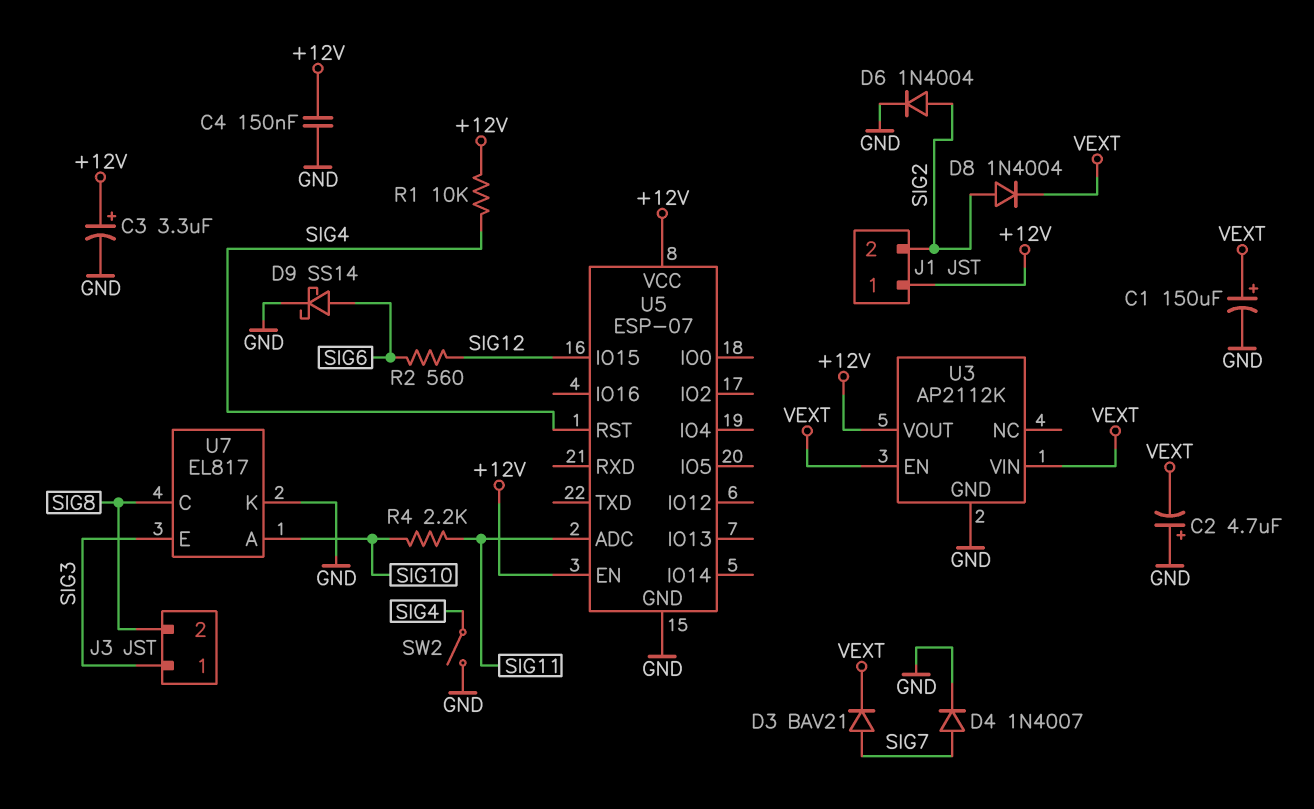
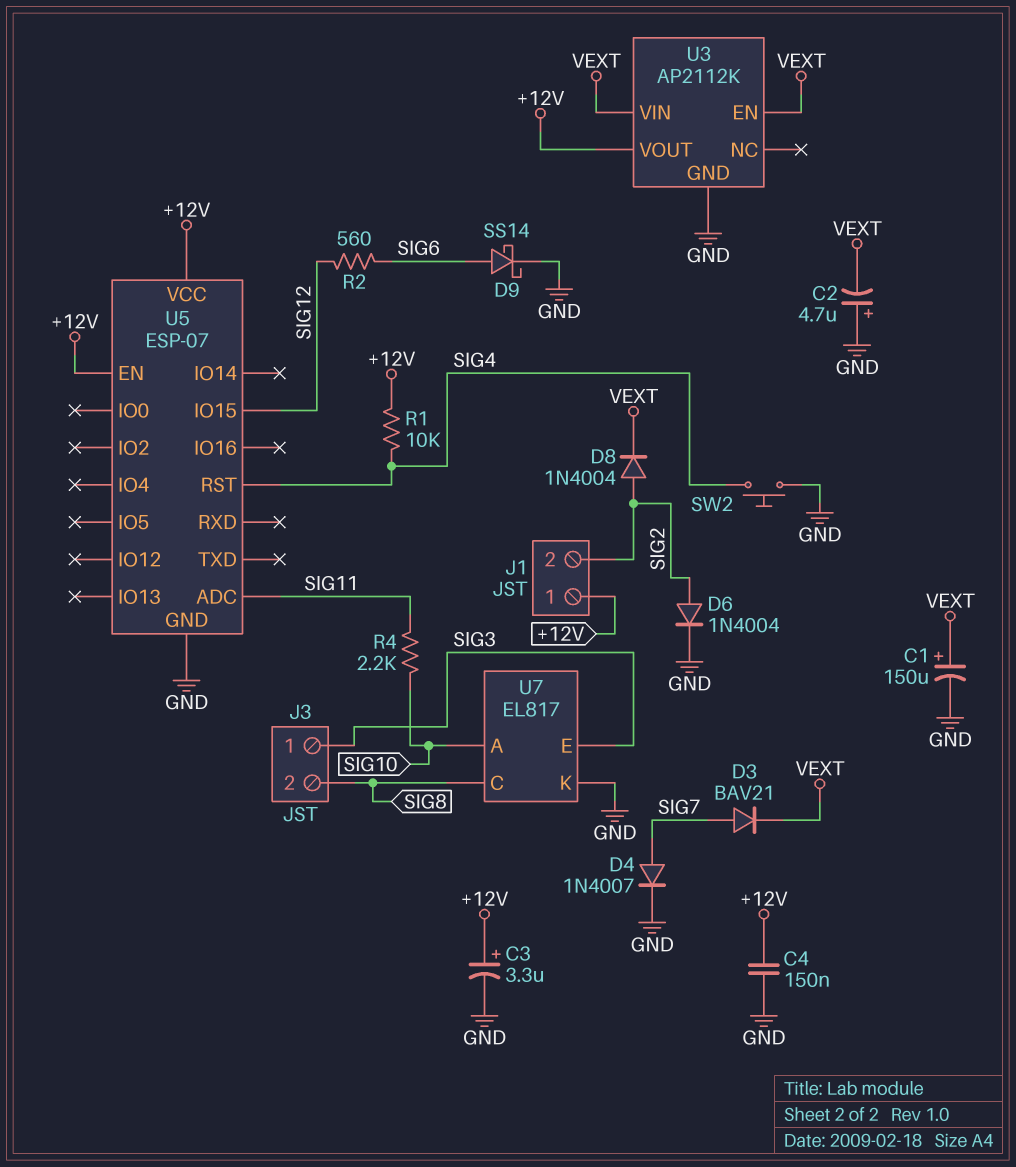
SW2: switch (GND, SIG4) -> button (GND, SIG4)

